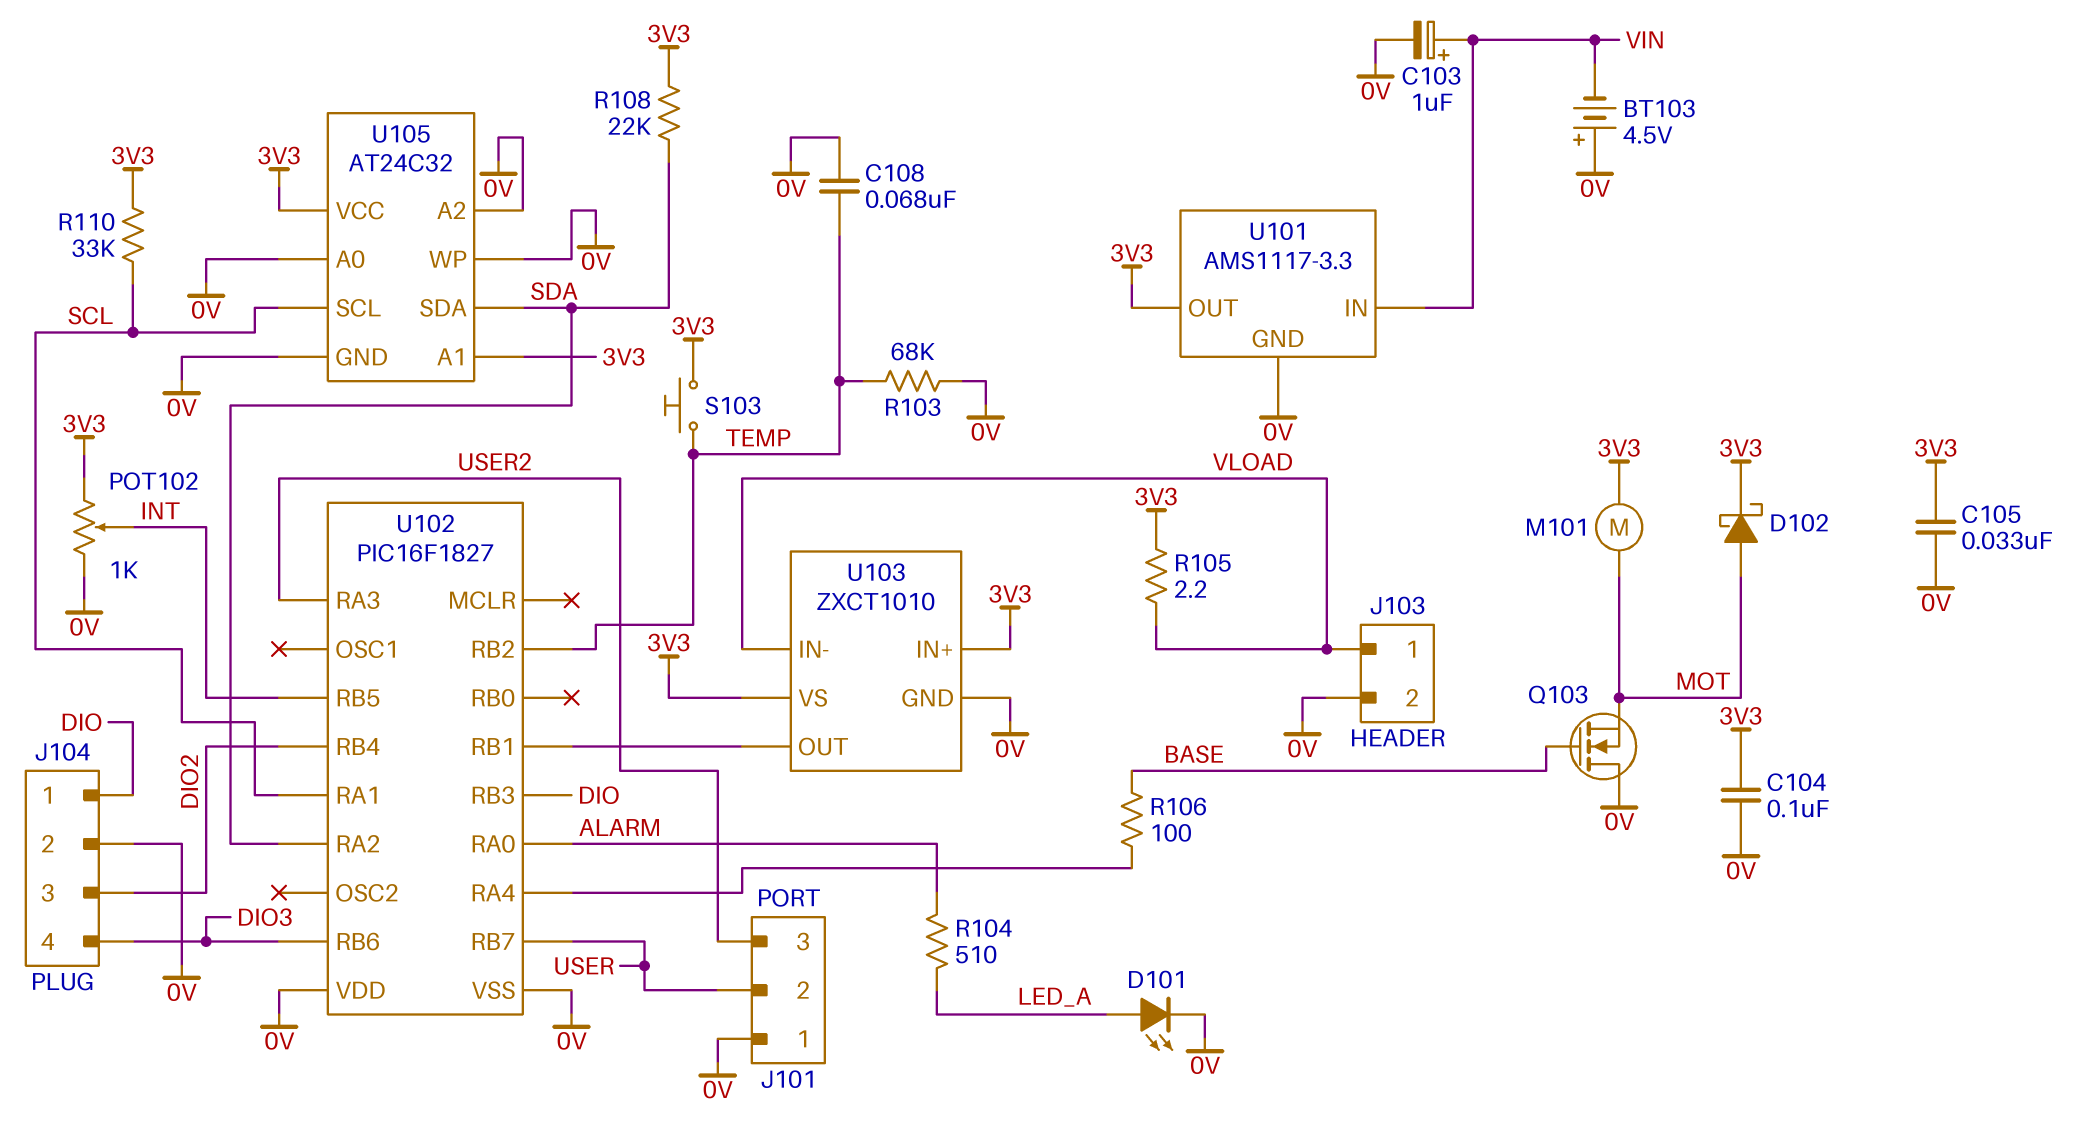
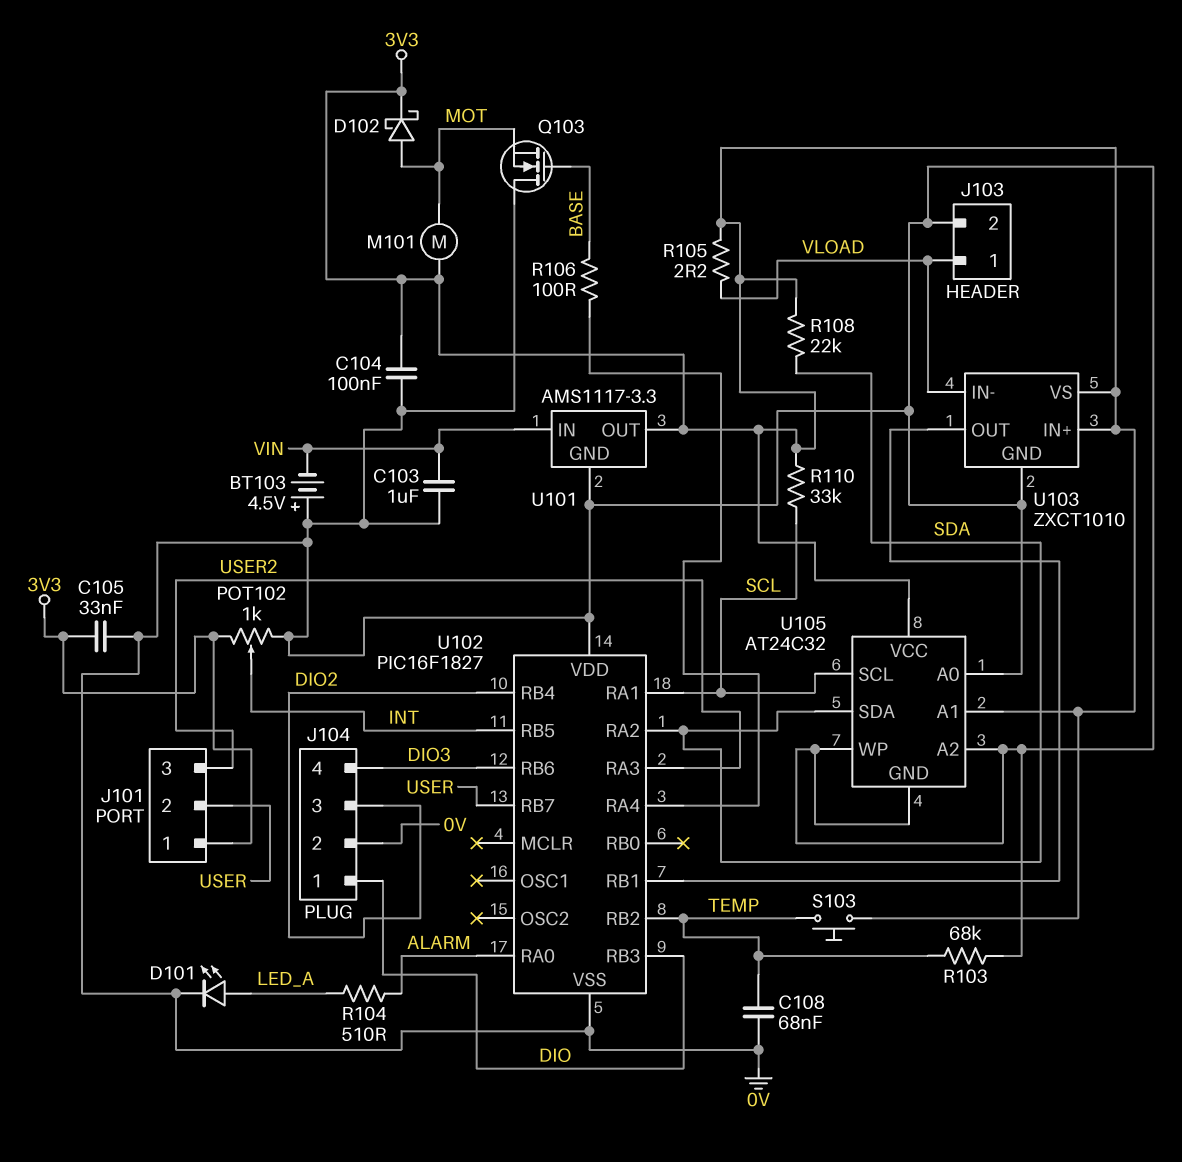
C103: 1uF (plus VIN, minus 0V) -> 1uF (0V, VIN)
J101 pin 1: 0V -> 3V3

